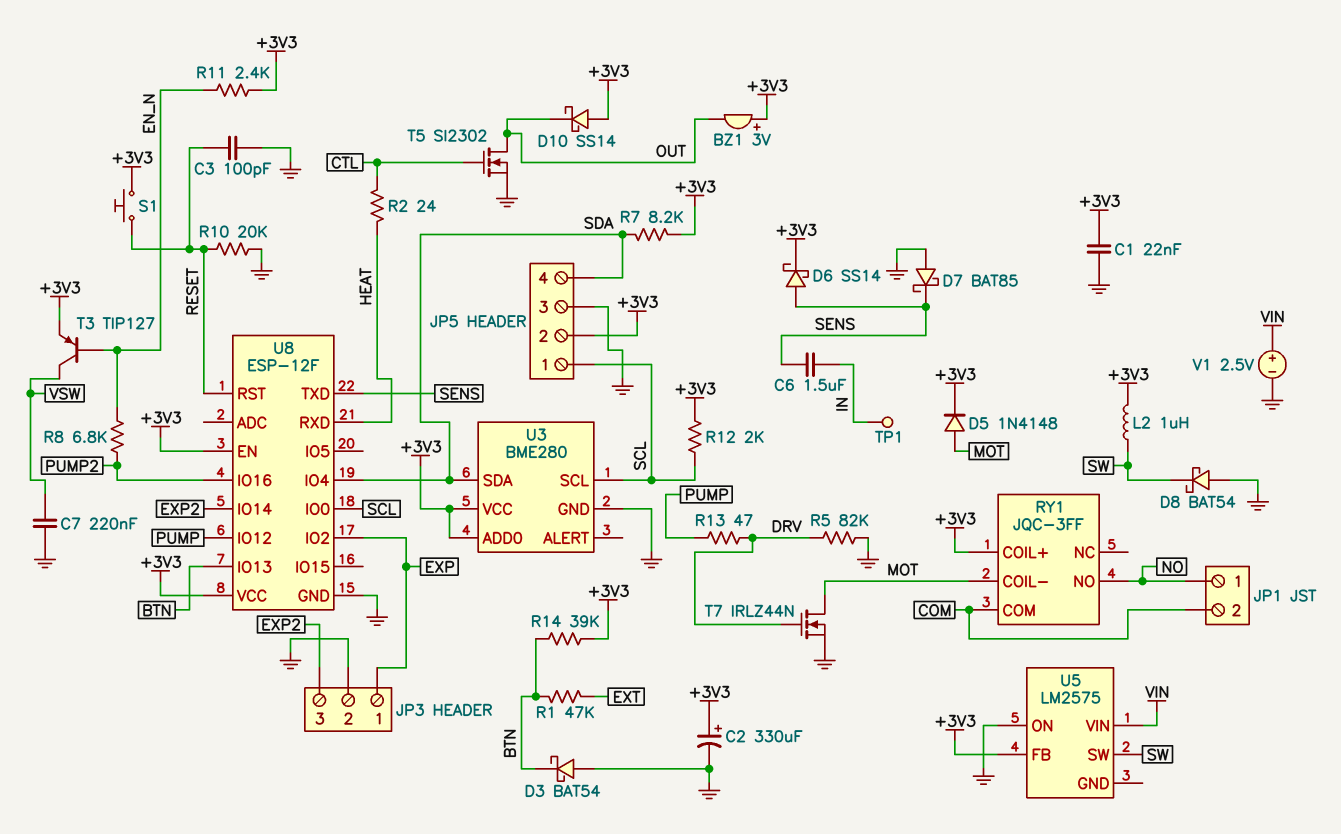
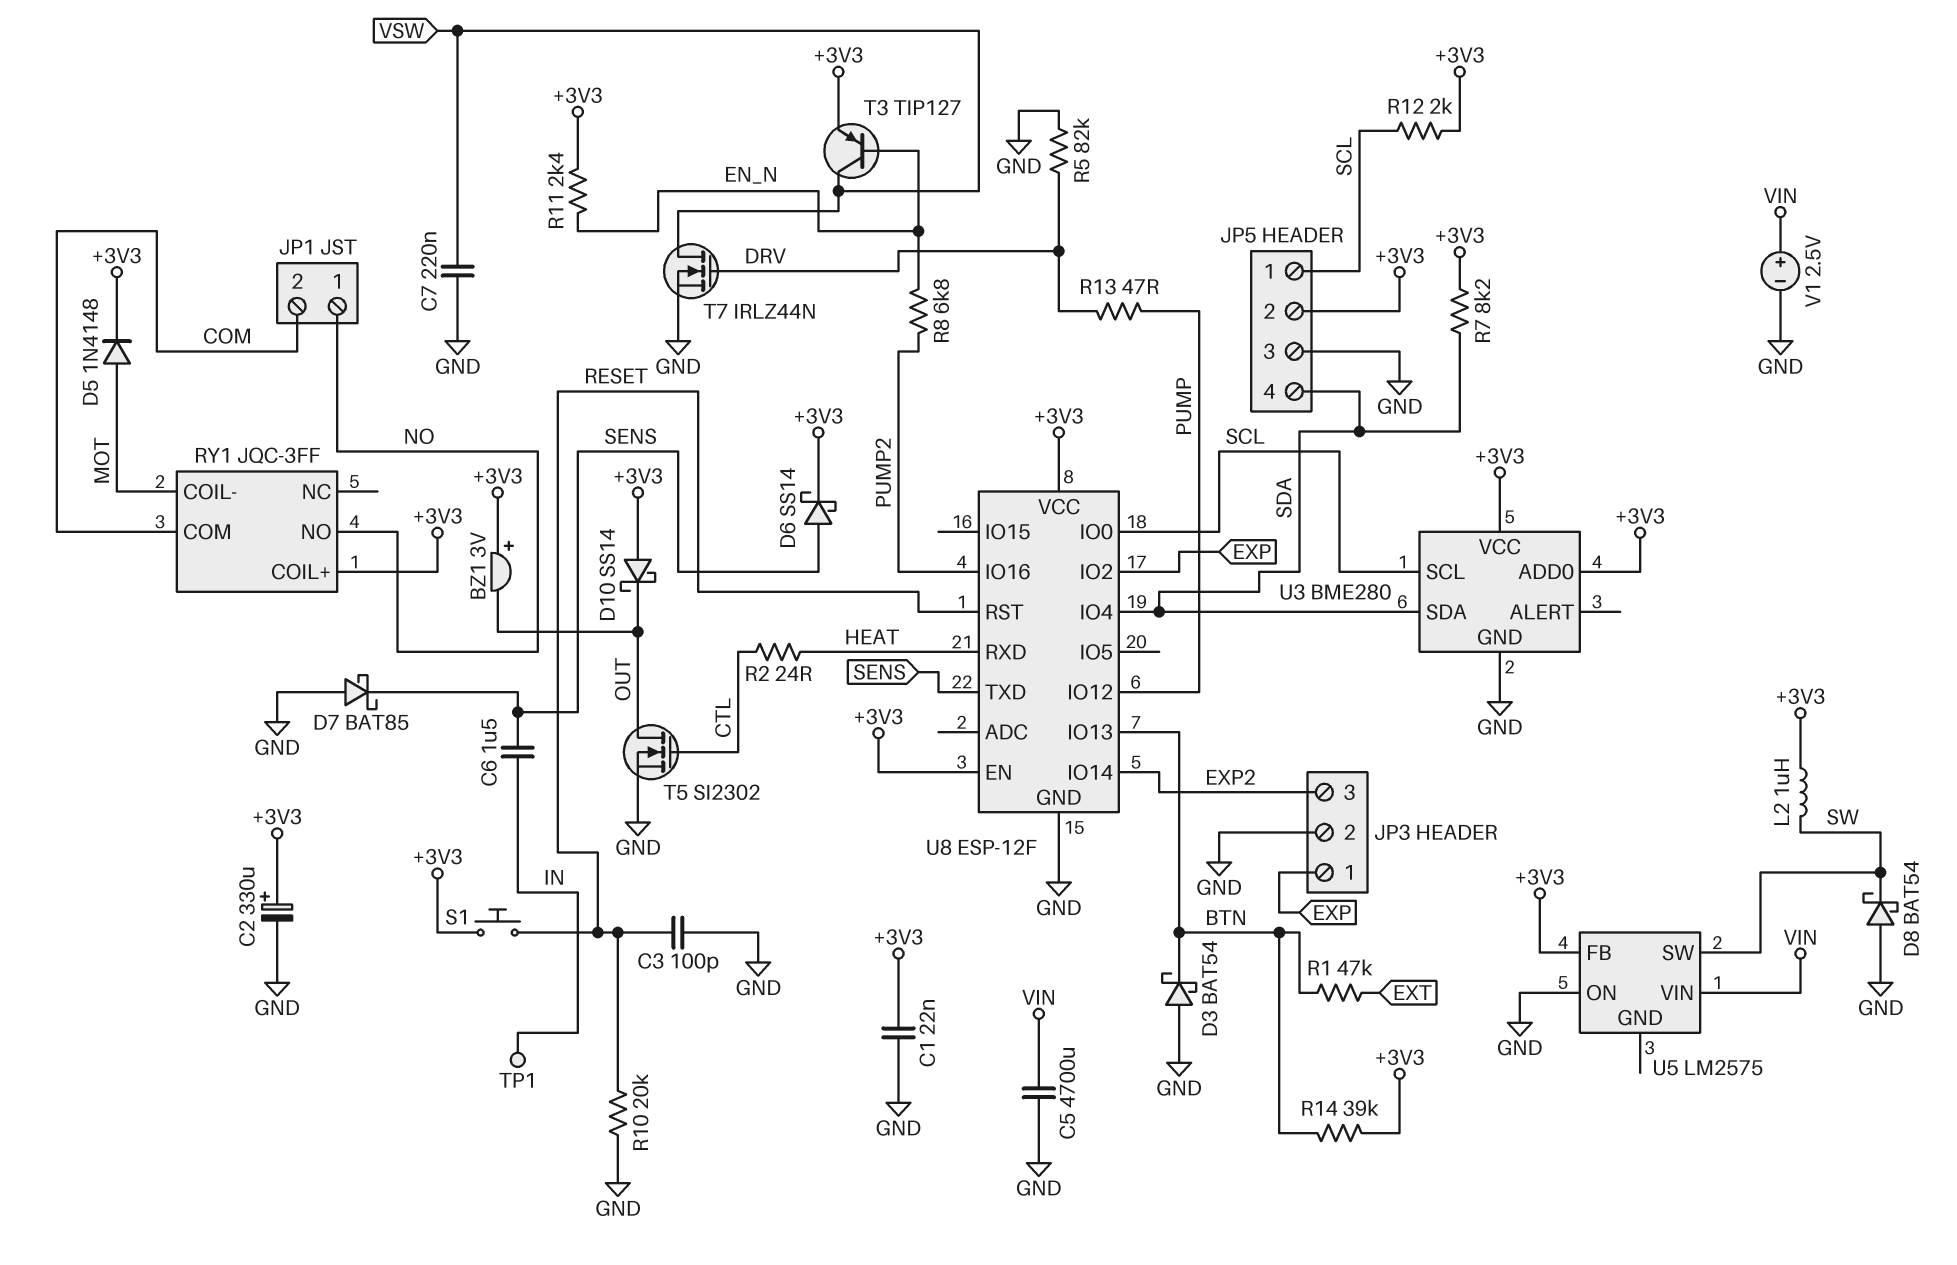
C5: none -> 4700uF (GND, VIN)
T7: NMOS IRLZ44N (G DRV, D MOT, S GND) -> NMOS IRLZ44N (G DRV, D VSW, S GND)

